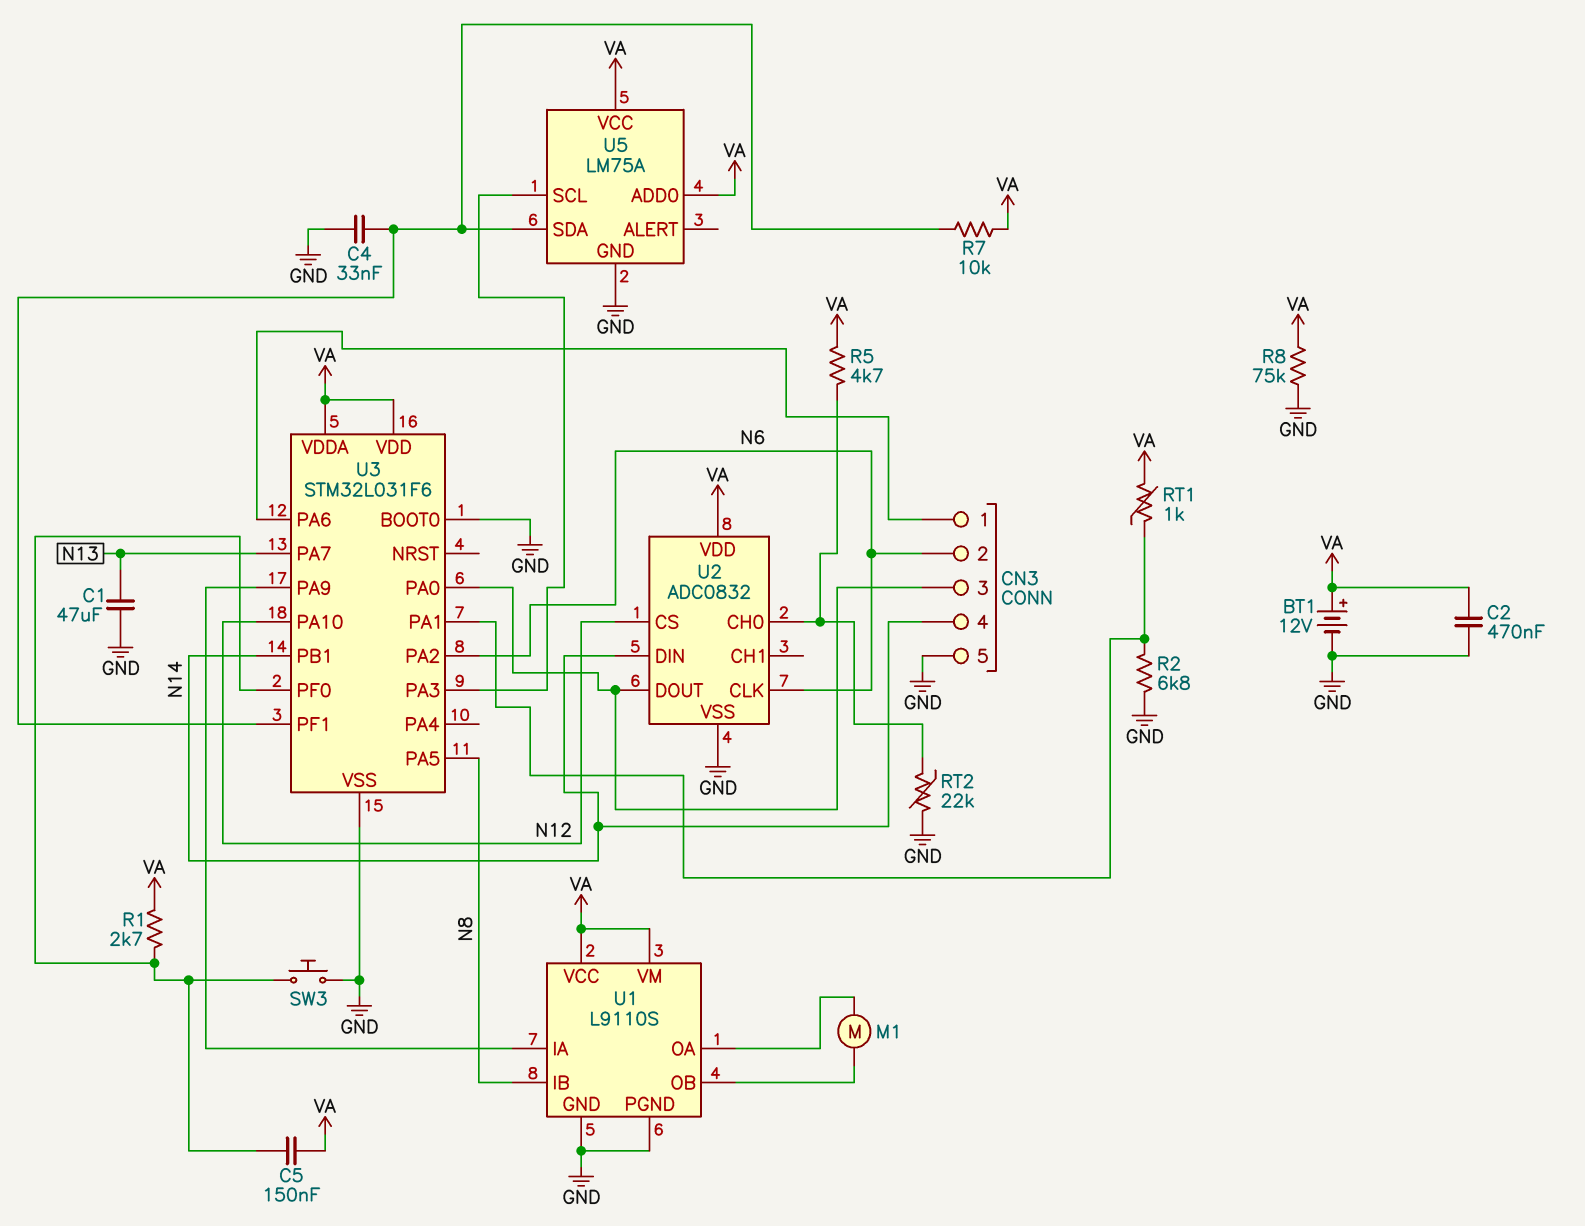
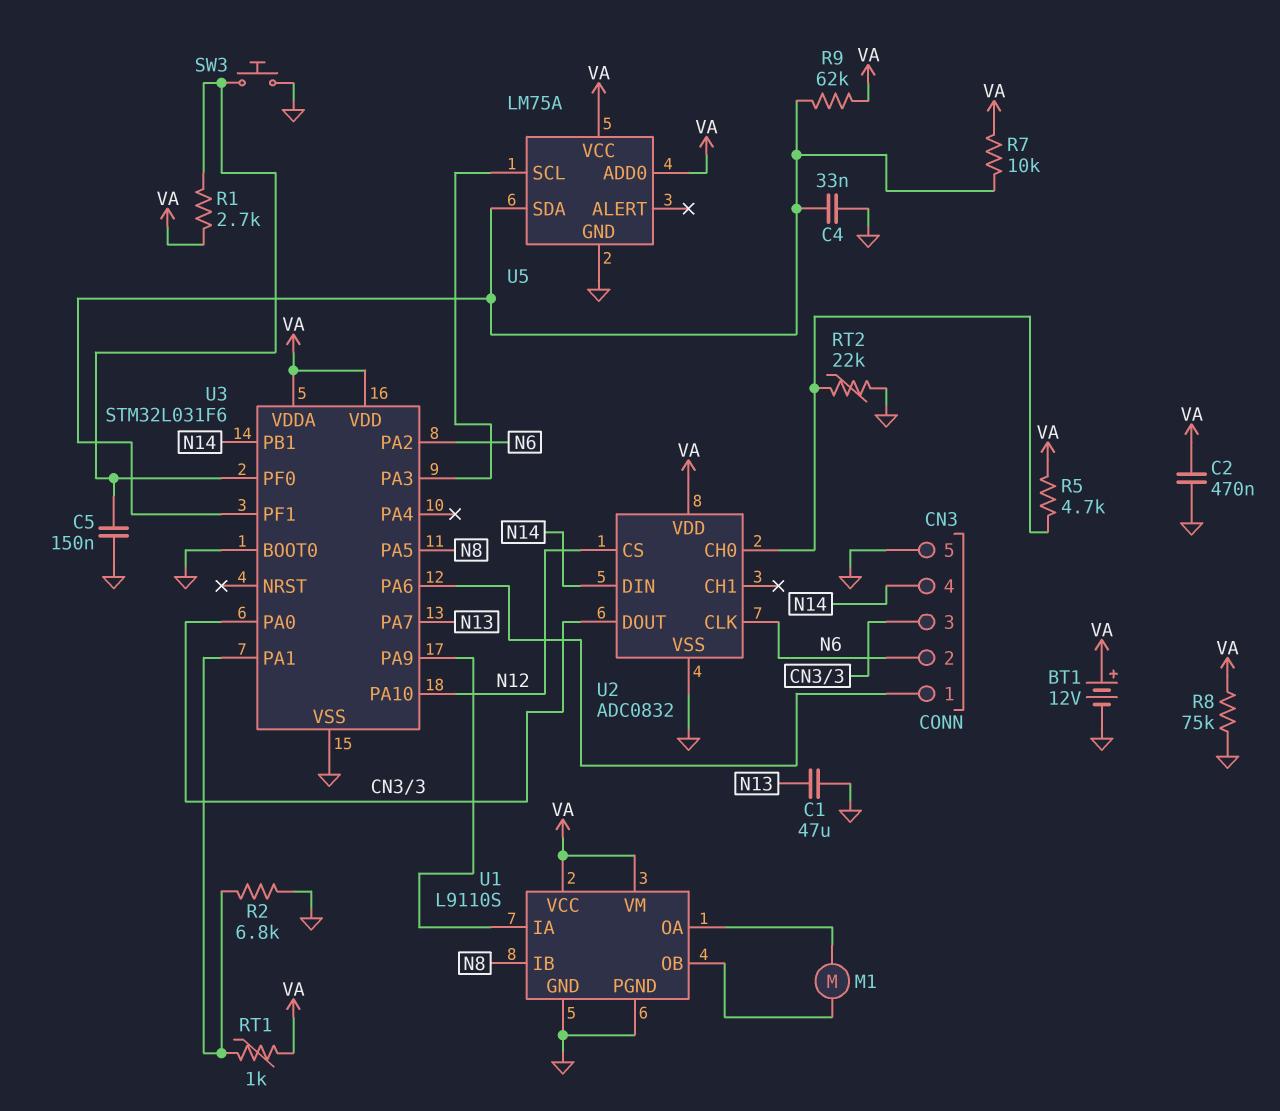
C5: 150nF (U3/PF0, VA) -> 150nF (GND, U3/PF0)
R9: none -> 62k (U3/PF1, VA)

